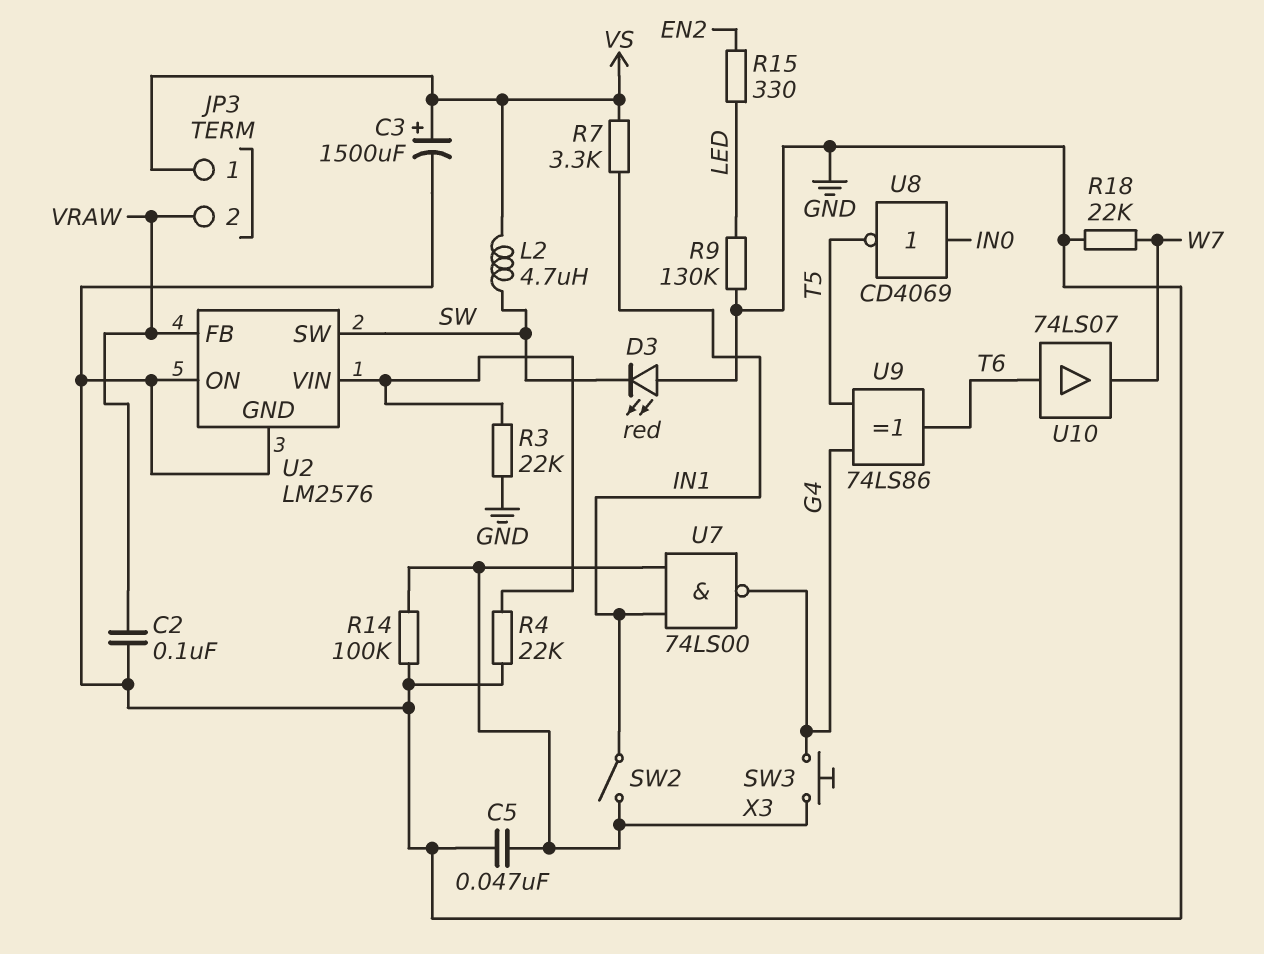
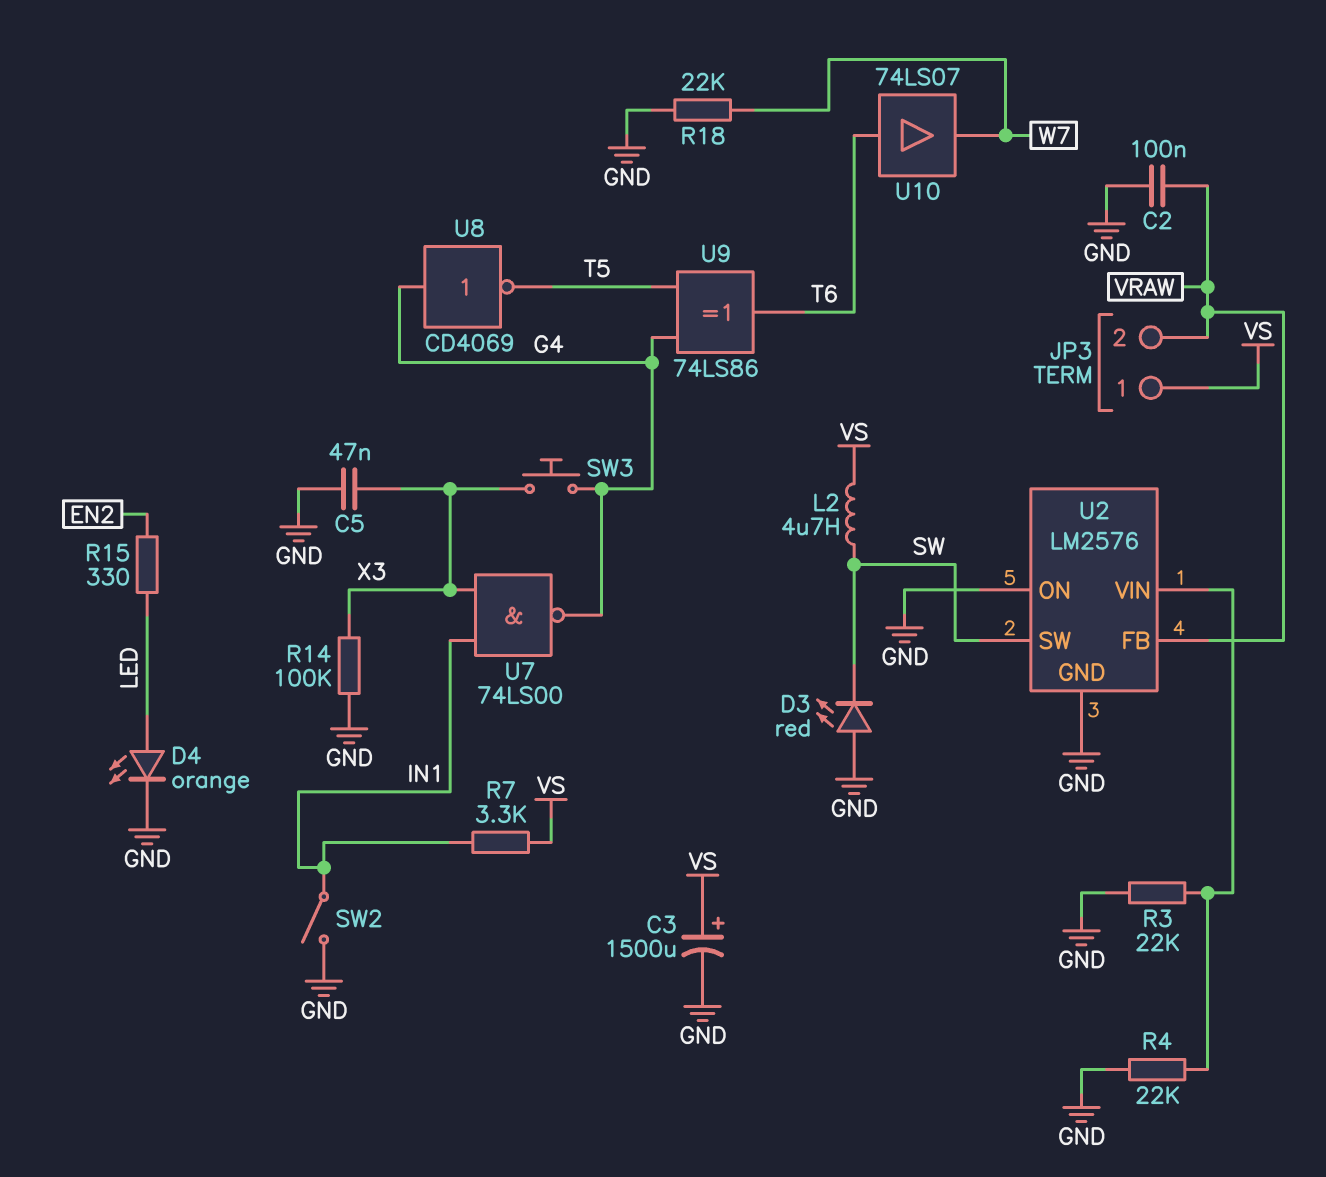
D4: none -> LED orange (A LED, K GND)
R9: 130k (GND, LED) -> none
SW2: switch (IN1, X3) -> switch (GND, IN1)
U8: NOT CD4069 (in IN0, out T5) -> NOT CD4069 (in G4, out T5)

